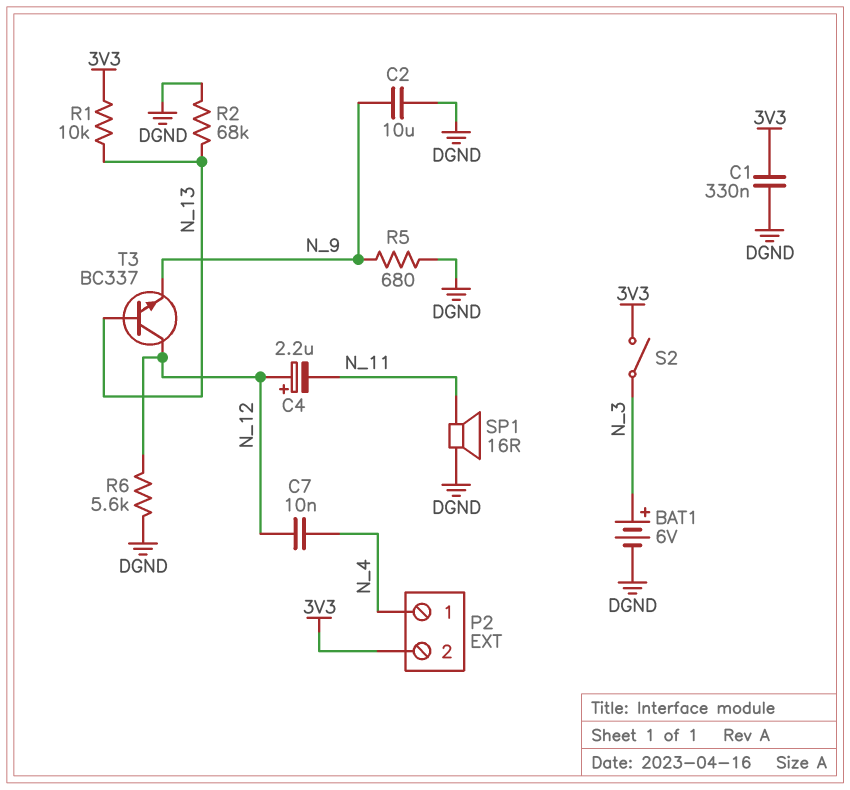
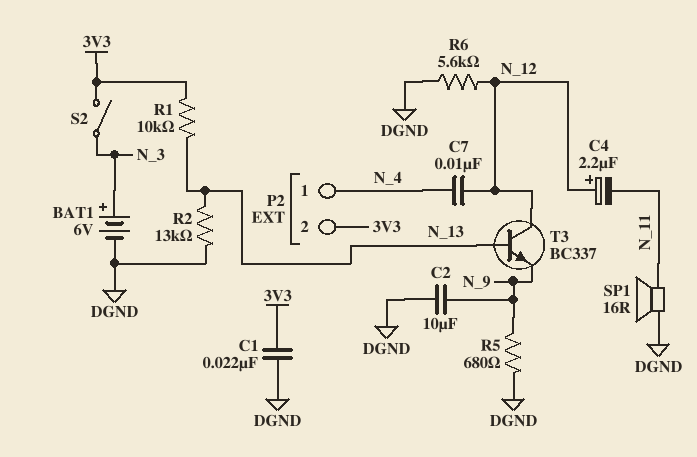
C1: 330nF (3V3, DGND) -> 22nF (3V3, DGND)
R2: 68k (DGND, N_13) -> 13k (DGND, N_13)

